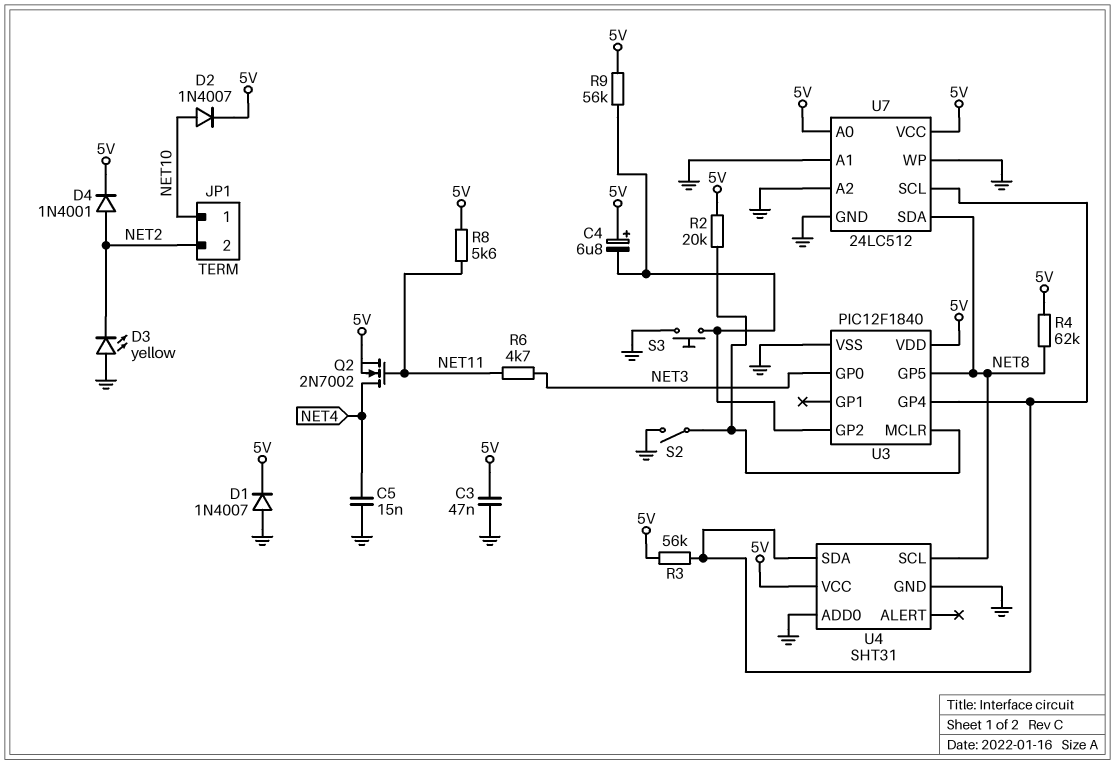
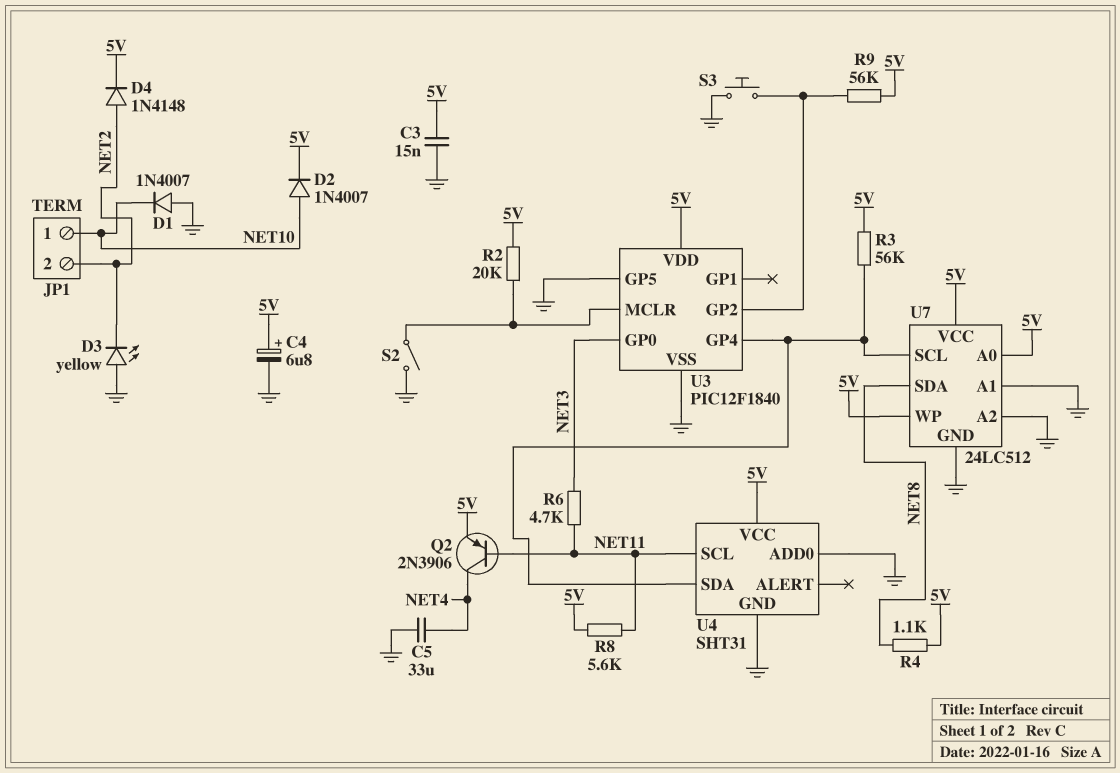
C3: 47nF (5V, GND) -> 15nF (5V, GND)
C4: 6.8uF (plus 5V, minus U3/GP2) -> 6.8uF (plus 5V, minus GND)
C5: 15nF (GND, NET4) -> 33uF (GND, NET4)
D1: diode 1N4007 (A GND, K 5V) -> diode 1N4007 (A GND, K NET10)
D4: diode 1N4001 (A NET2, K 5V) -> diode 1N4148 (A NET2, K 5V)
Q2: NMOS 2N7002 (G NET11, D NET4, S 5V) -> PNP 2N3906 (B NET11, C NET4, E 5V)
R4: 62k (5V, NET8) -> 1.1k (5V, NET8)
U3 pin GP5: NET8 -> GND
U4 pin SCL: NET8 -> NET11
U7 pin WP: GND -> 5V

